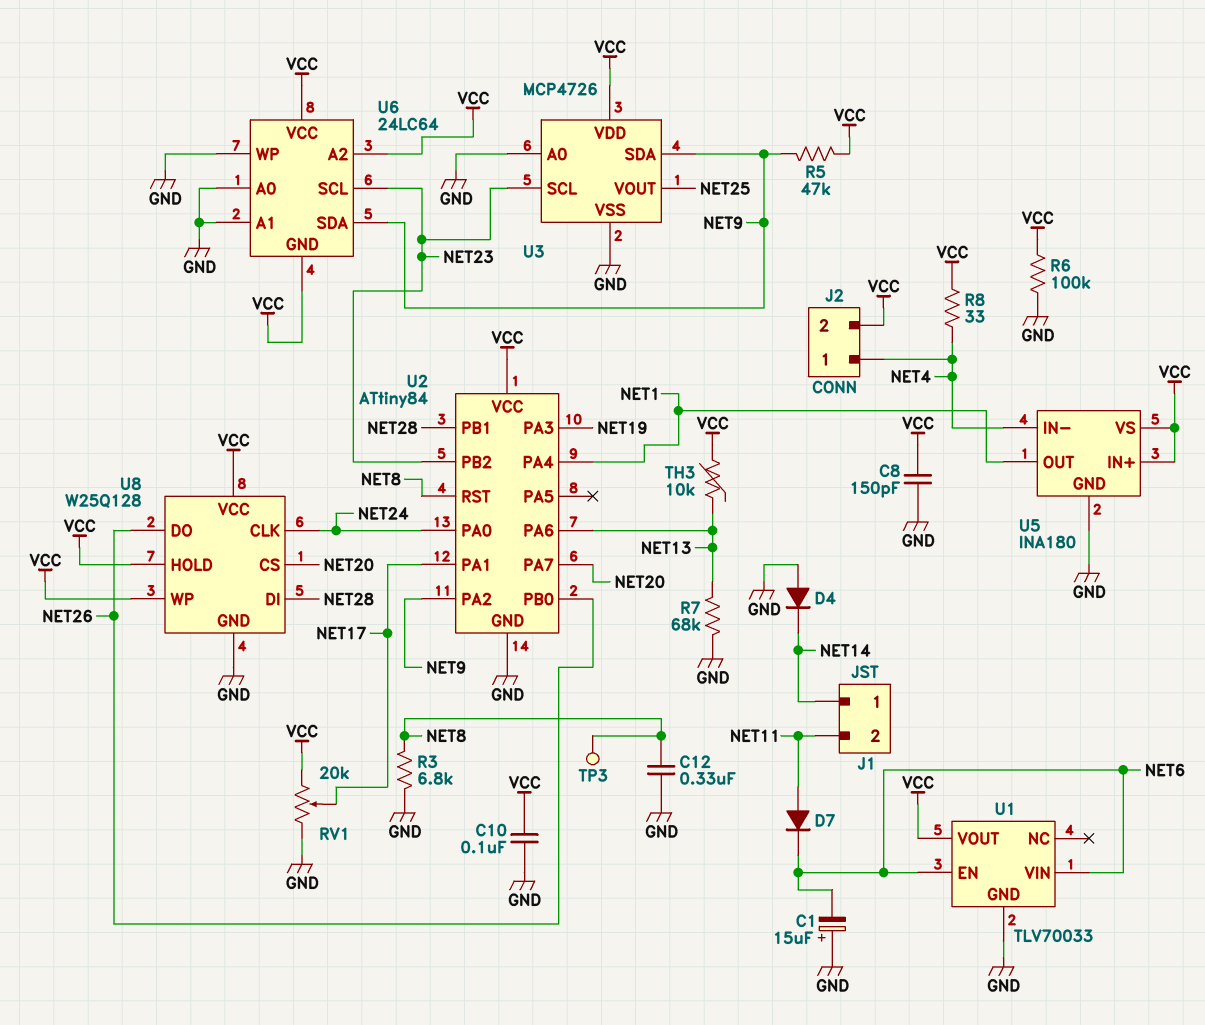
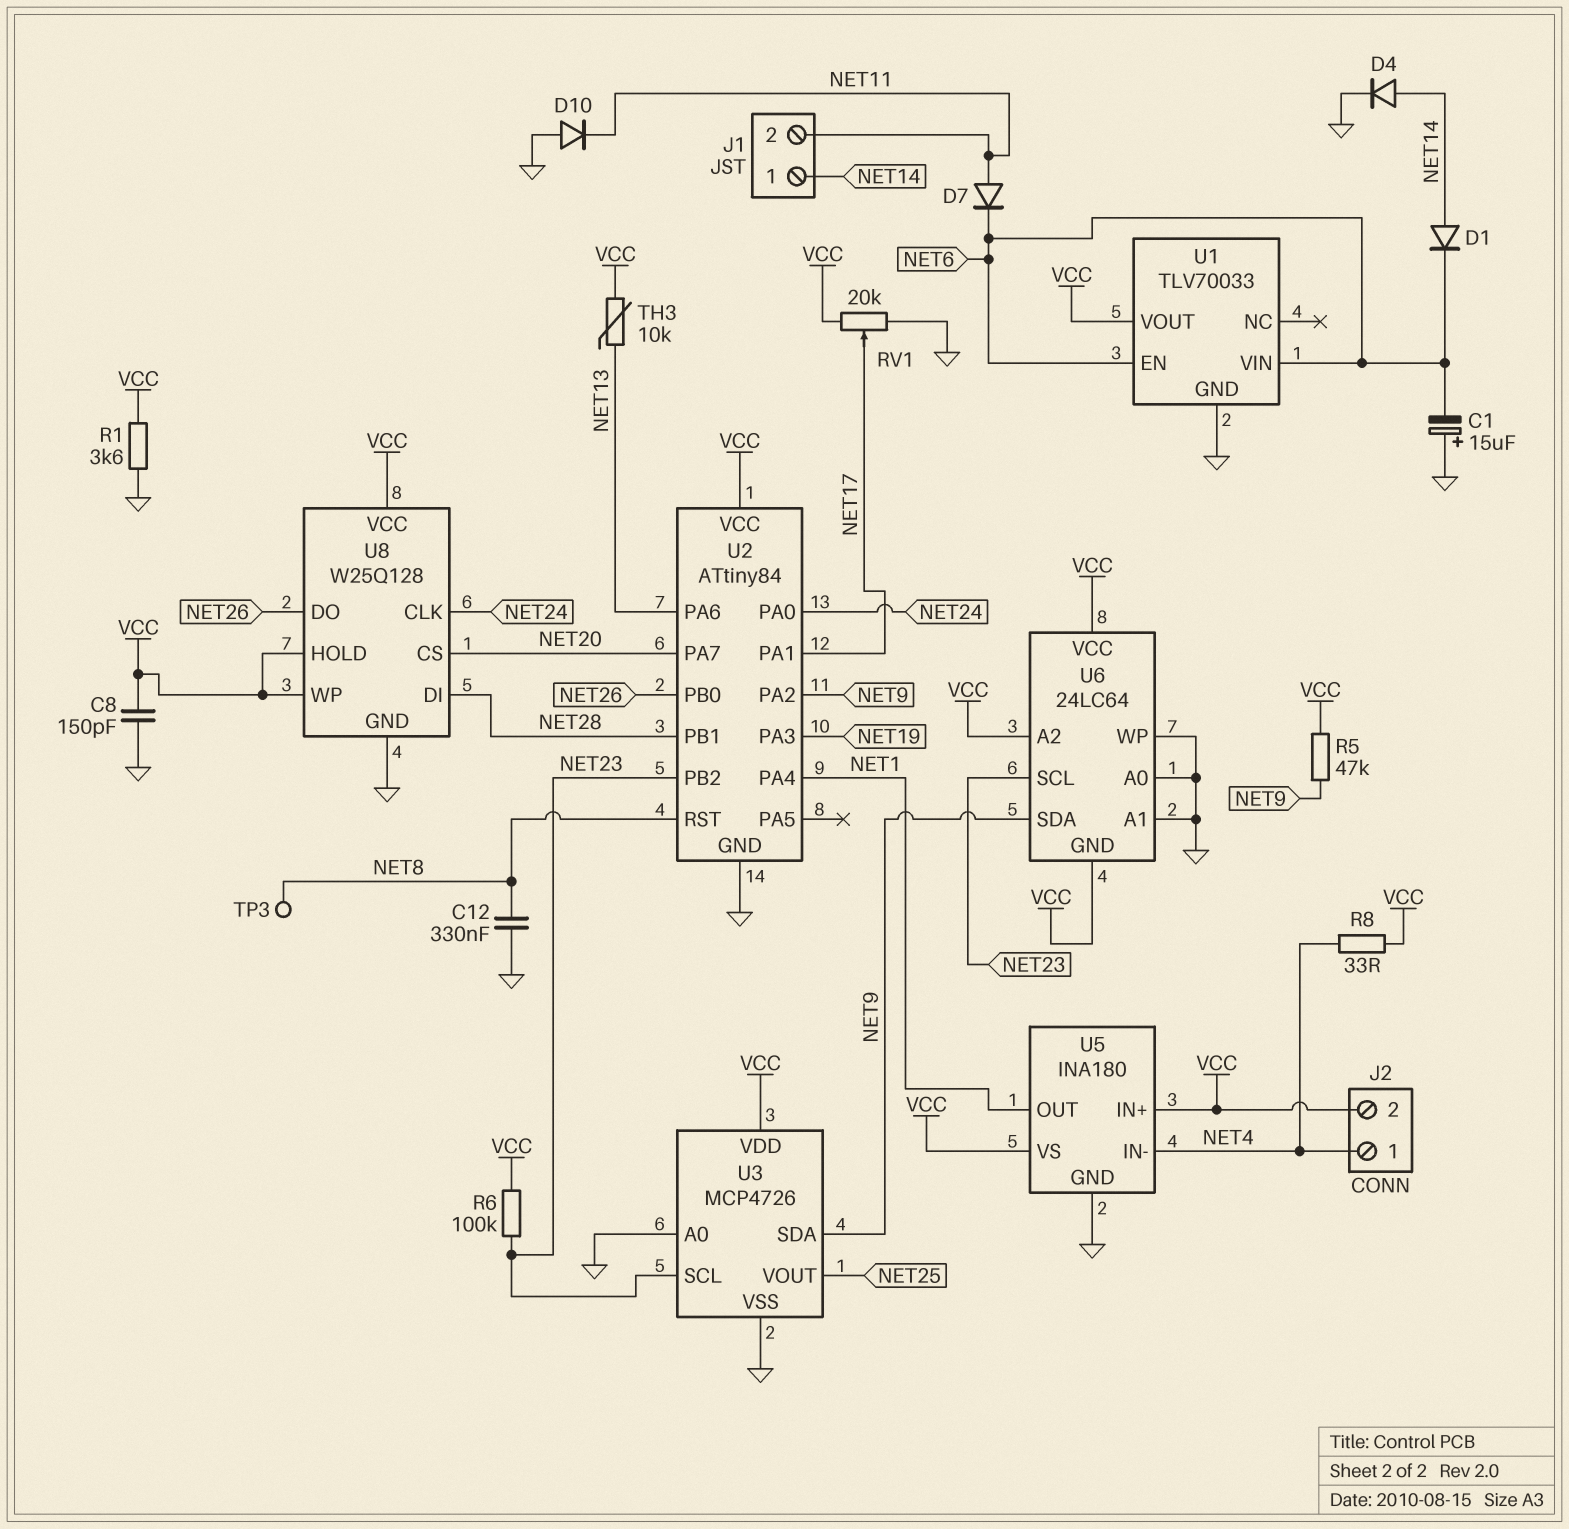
C10: 100nF (GND, VCC) -> none
D1: none -> diode (A NET14, K NET6)
D4: diode (A GND, K NET14) -> diode (A NET14, K GND)
D10: none -> diode (A GND, K NET11)
R1: none -> 3.6k (GND, VCC)
R3: 6.8k (GND, NET8) -> none
R6: 100k (GND, VCC) -> 100k (NET23, VCC)
R7: 68k (GND, NET13) -> none

